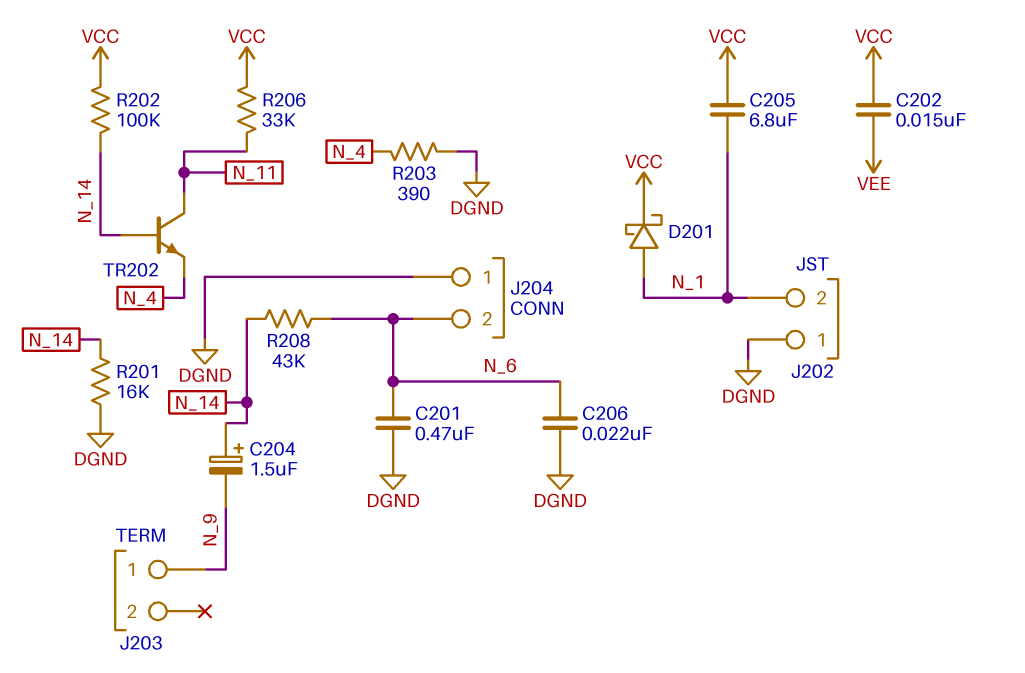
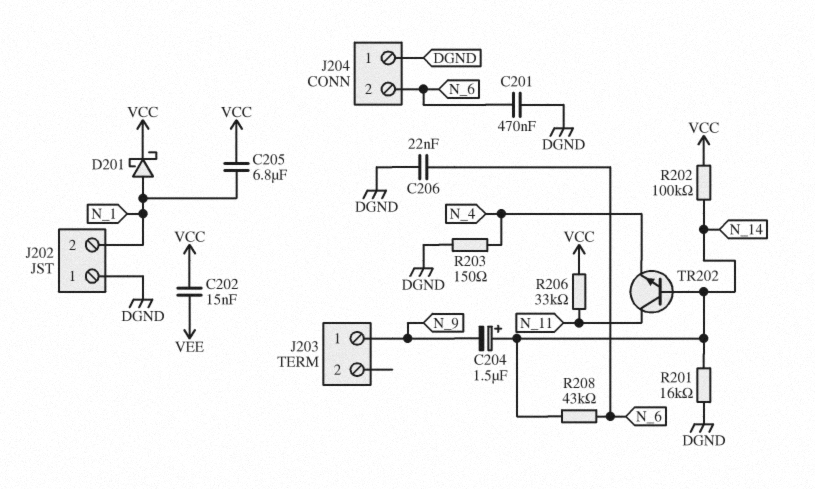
R203: 390 (DGND, N_4) -> 150 (DGND, N_4)

